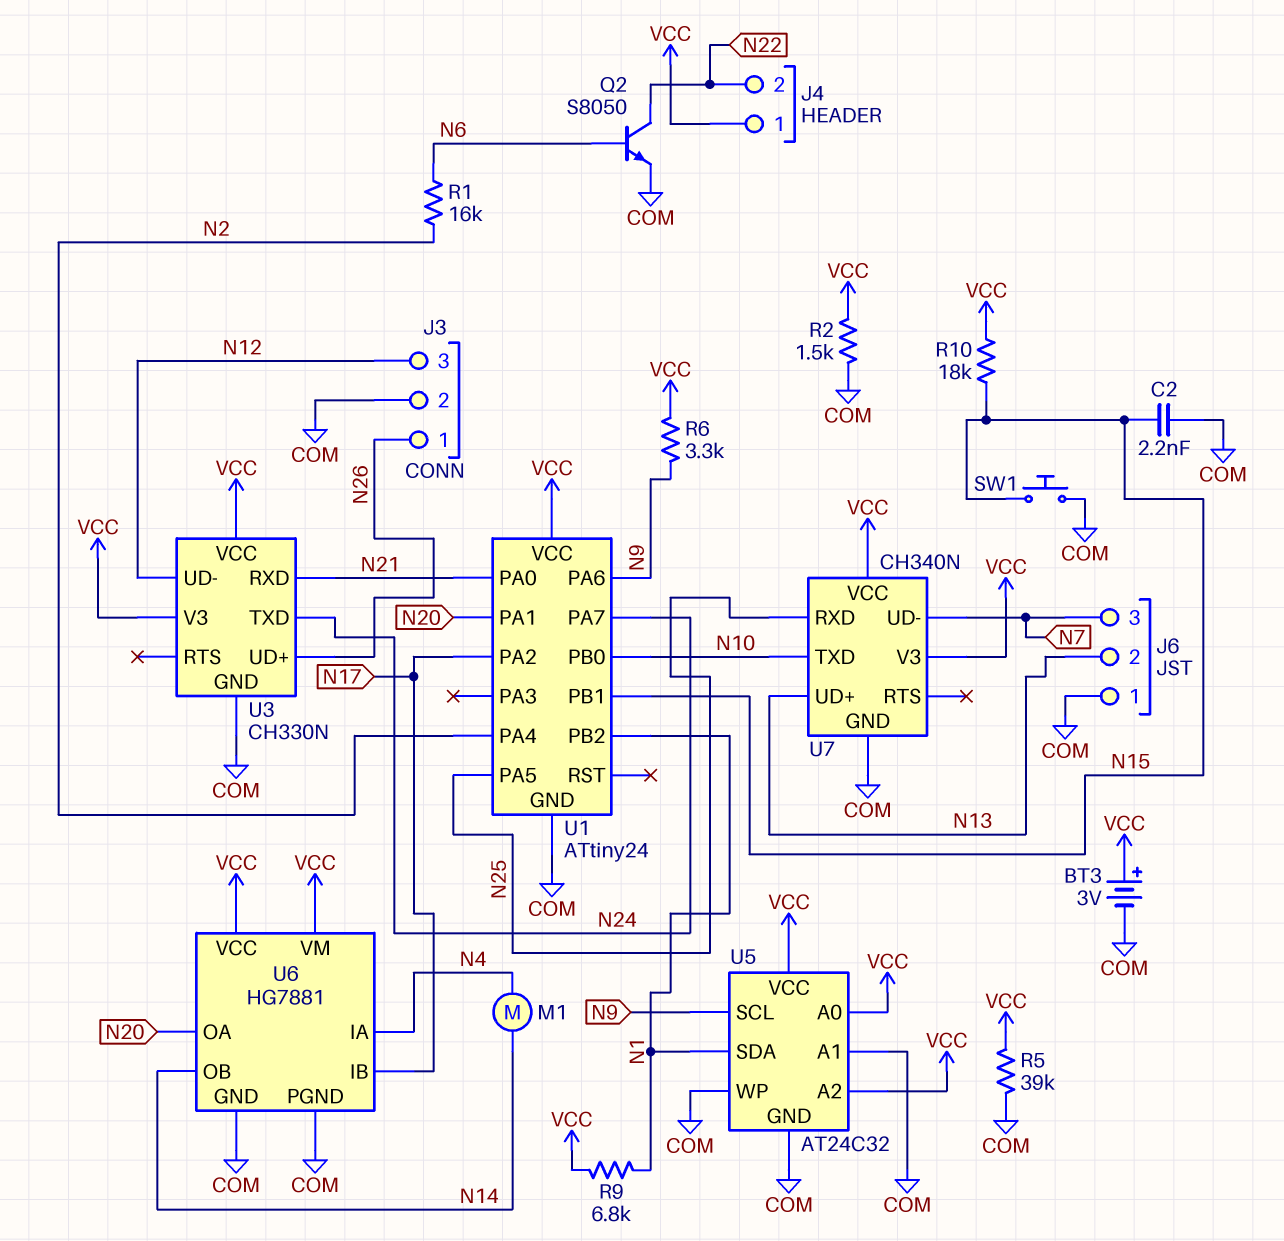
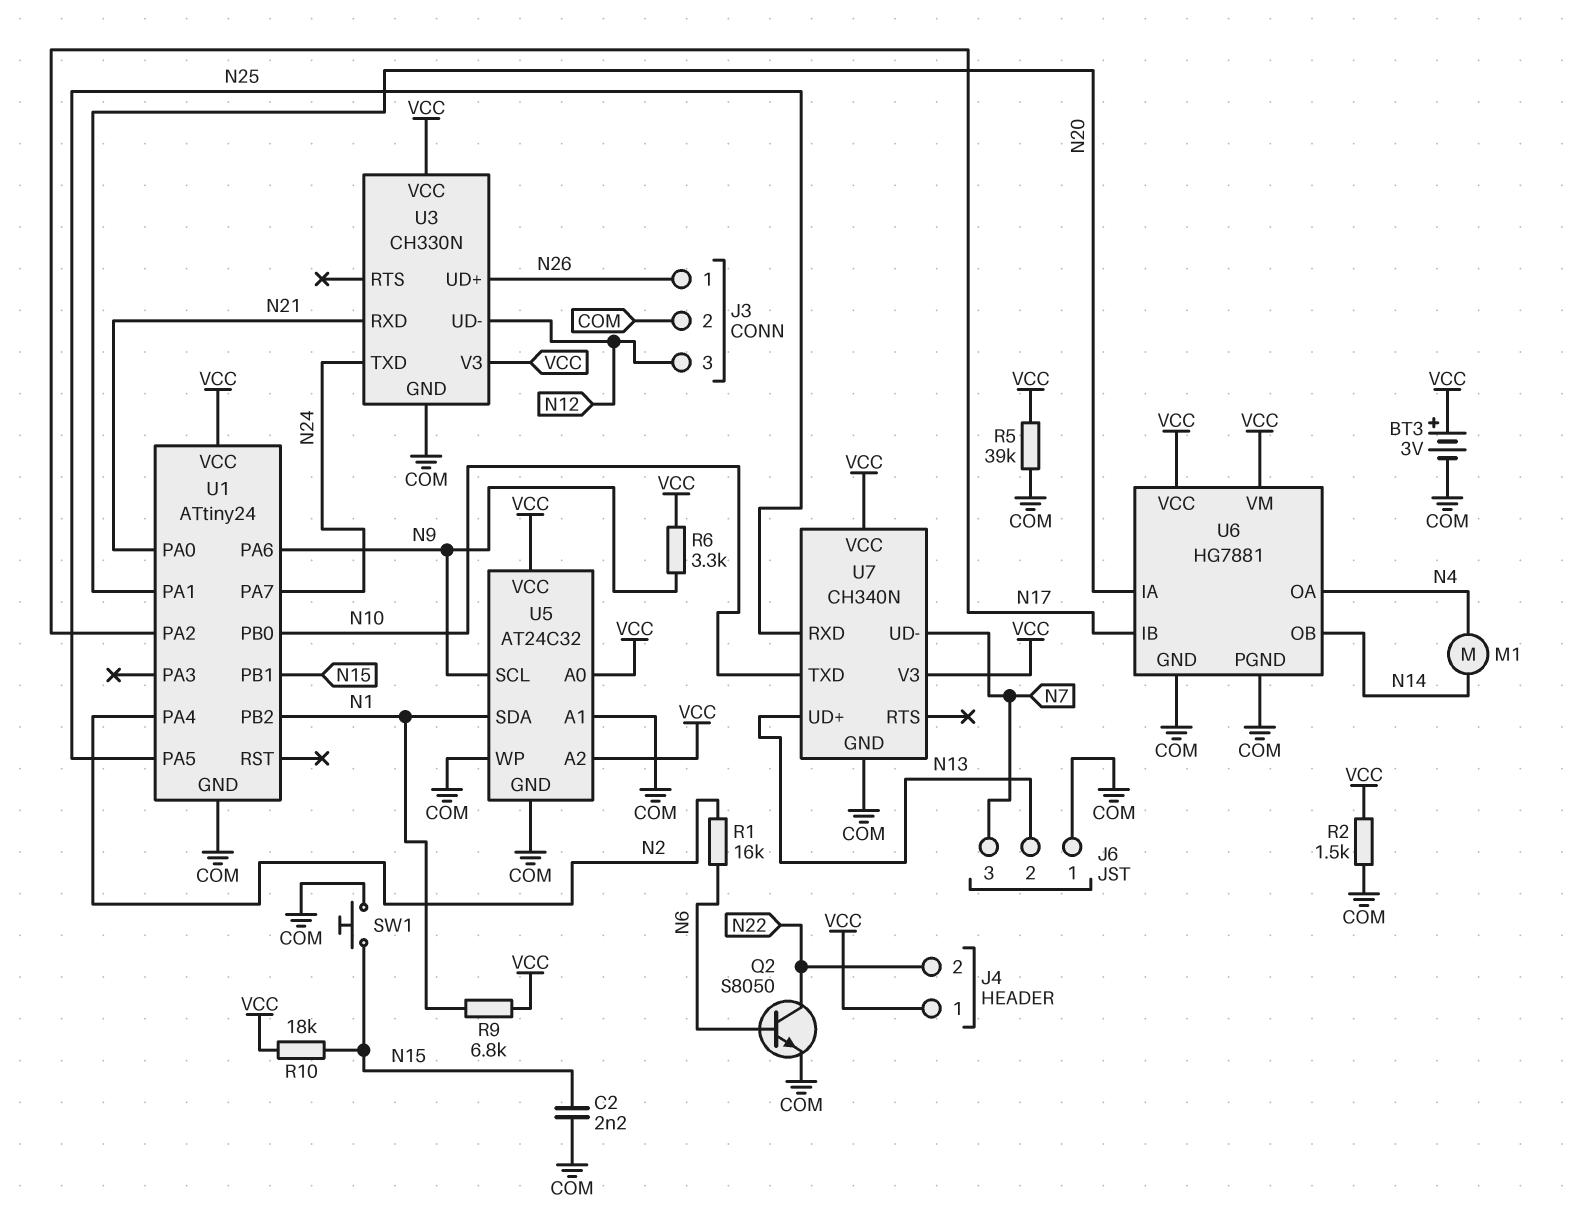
U6 pin IA: N4 -> N20
U6 pin OA: N20 -> N4

